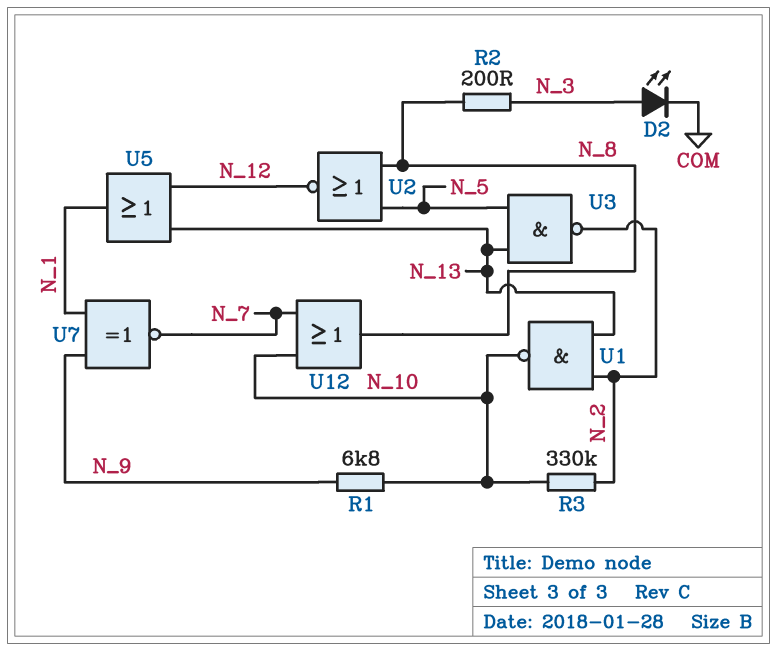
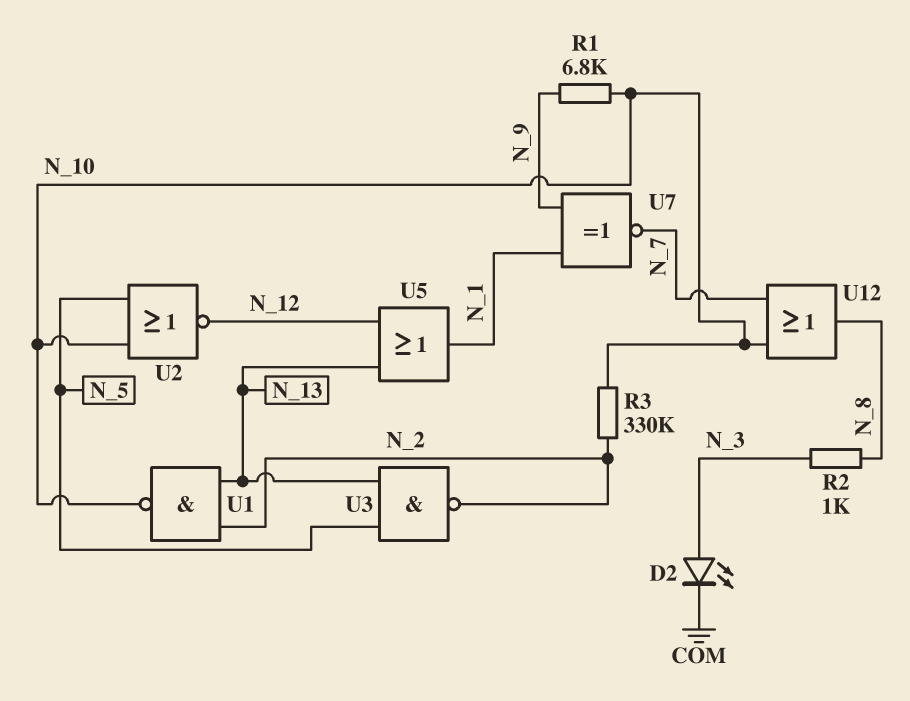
R2: 200 (N_3, N_8) -> 1k (N_3, N_8)
U2: NOR (in N_5, in N_8, out N_12) -> NOR (in N_5, in N_10, out N_12)

